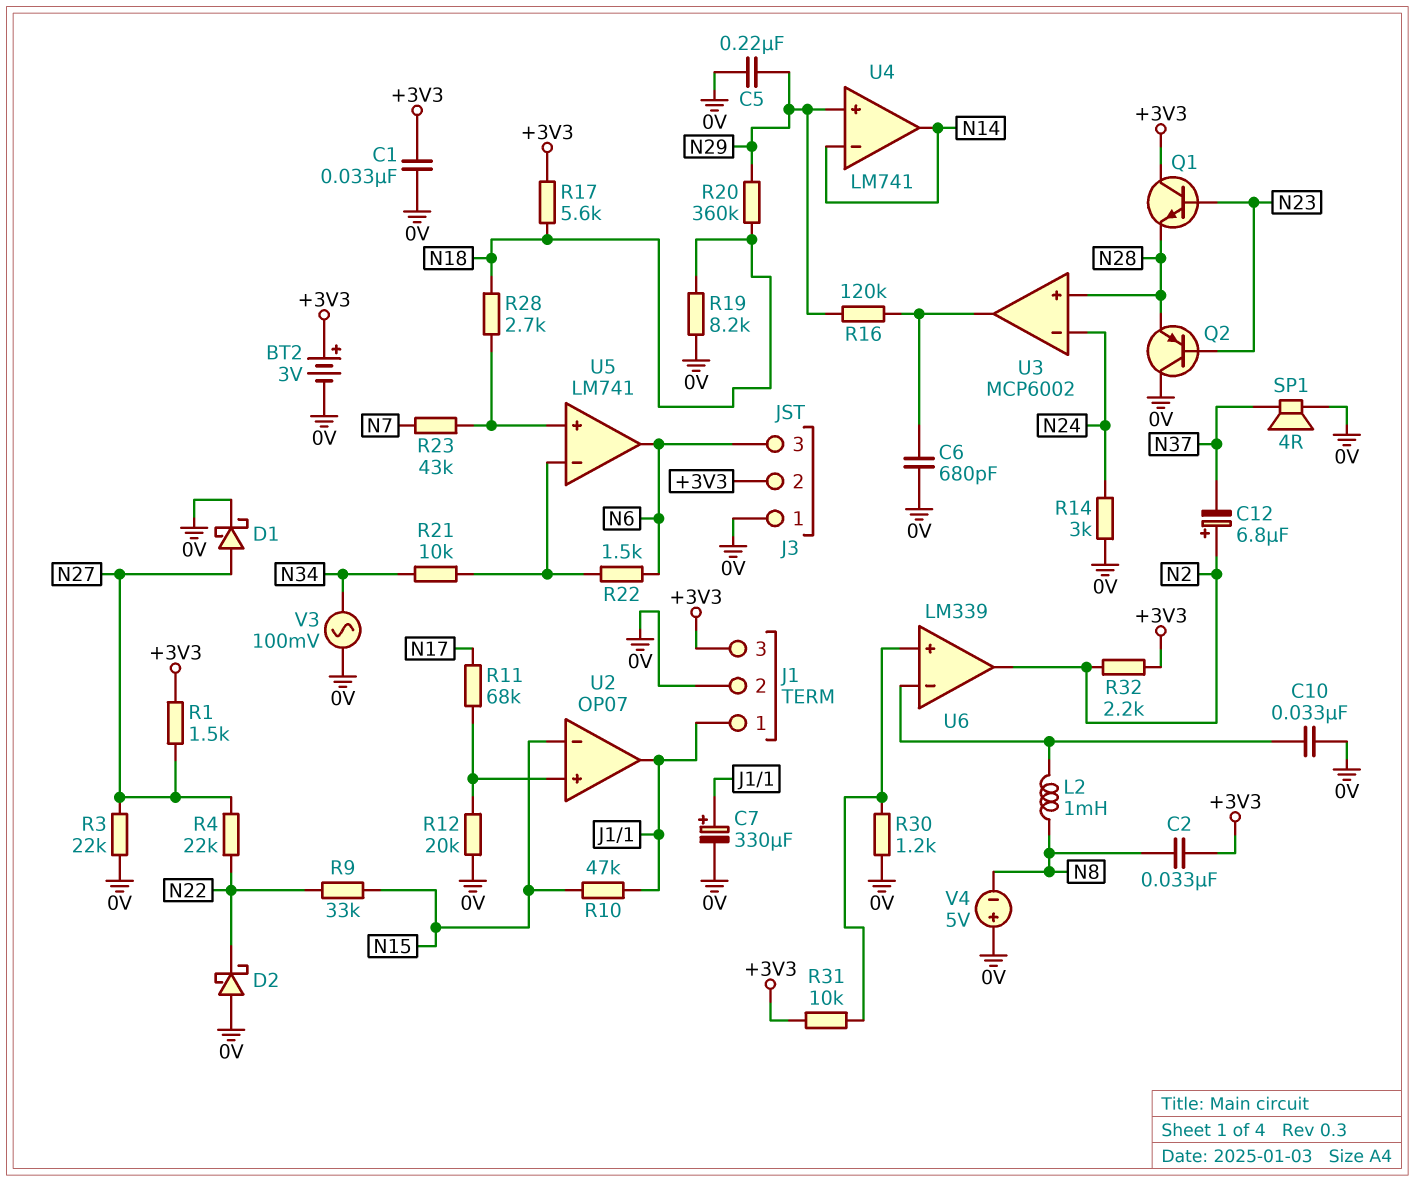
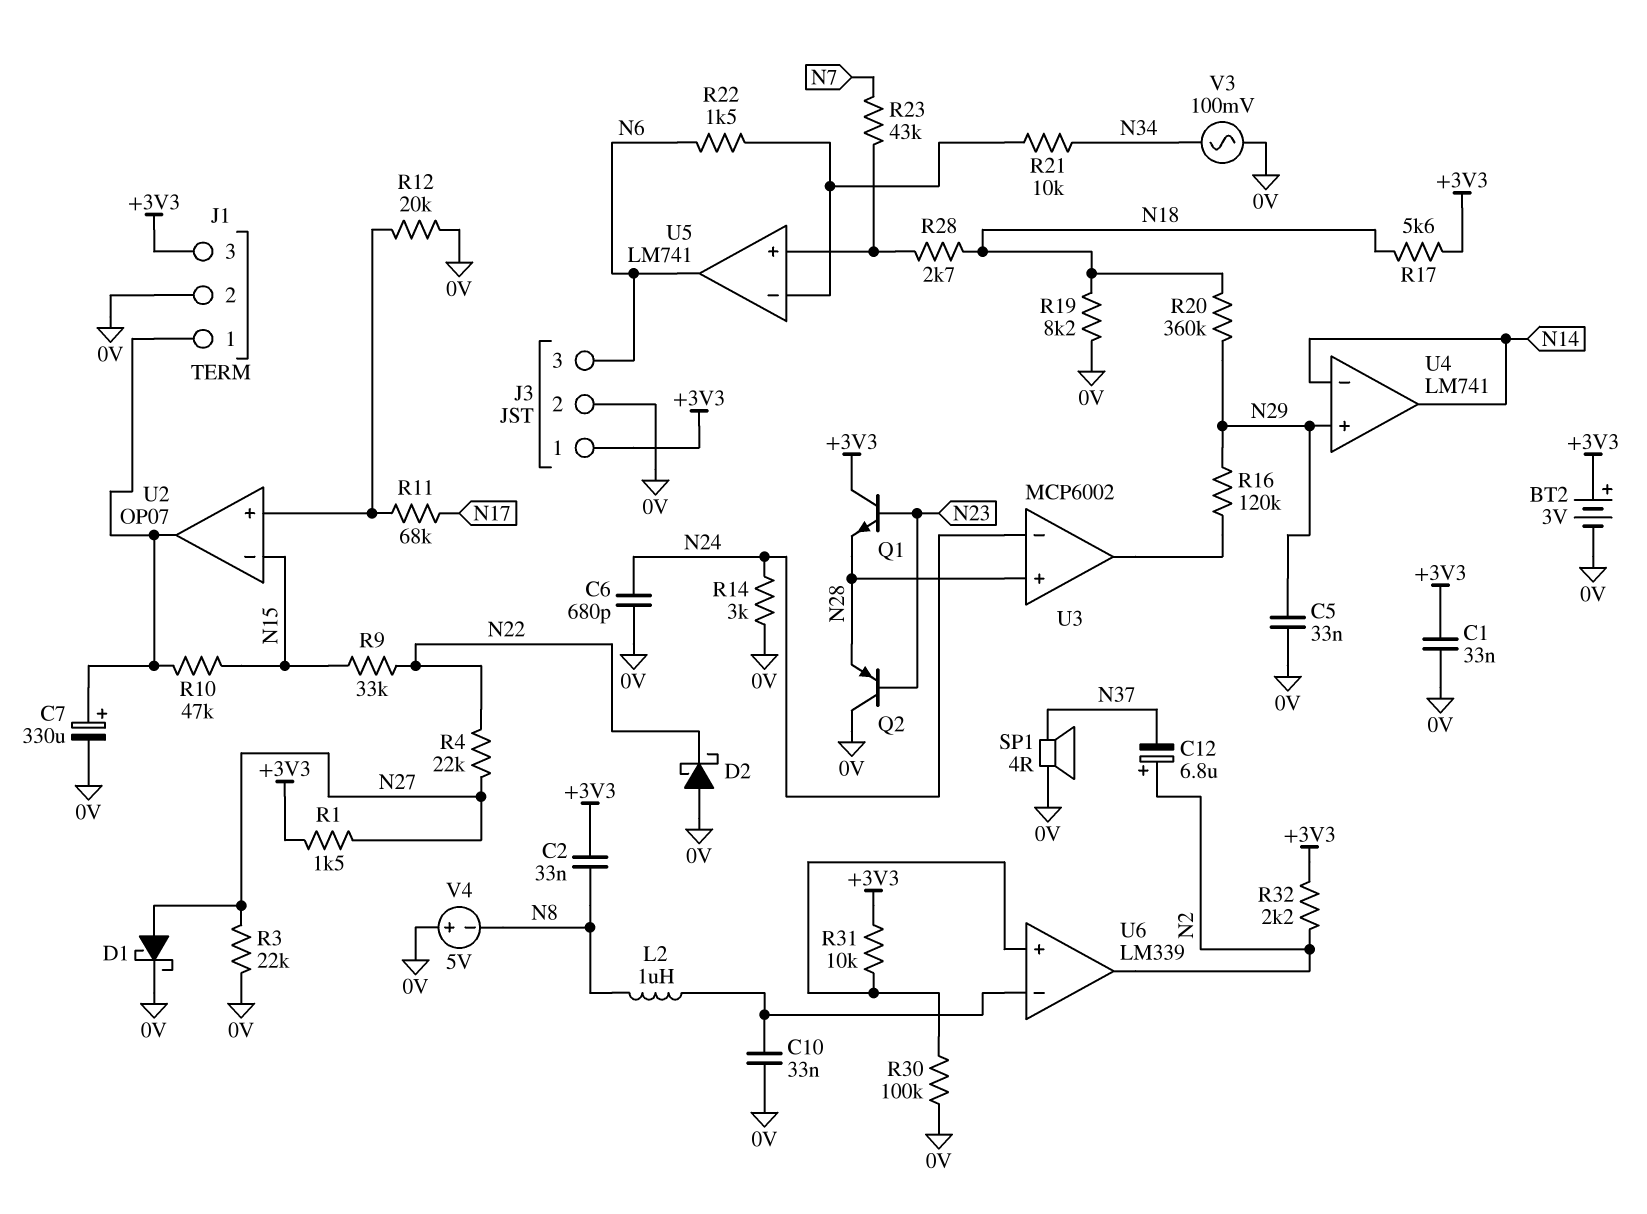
C5: 220nF (0V, N29) -> 33nF (0V, N29)
C6: 680pF (0V, U3/out) -> 680pF (0V, N24)
J3 pin 1: 0V -> +3V3
J3 pin 2: +3V3 -> 0V
L2: 1mH (N8, U6/in-) -> 1uH (N8, U6/in-)
R30: 1.2k (0V, U6/in+) -> 100k (0V, U6/in+)

